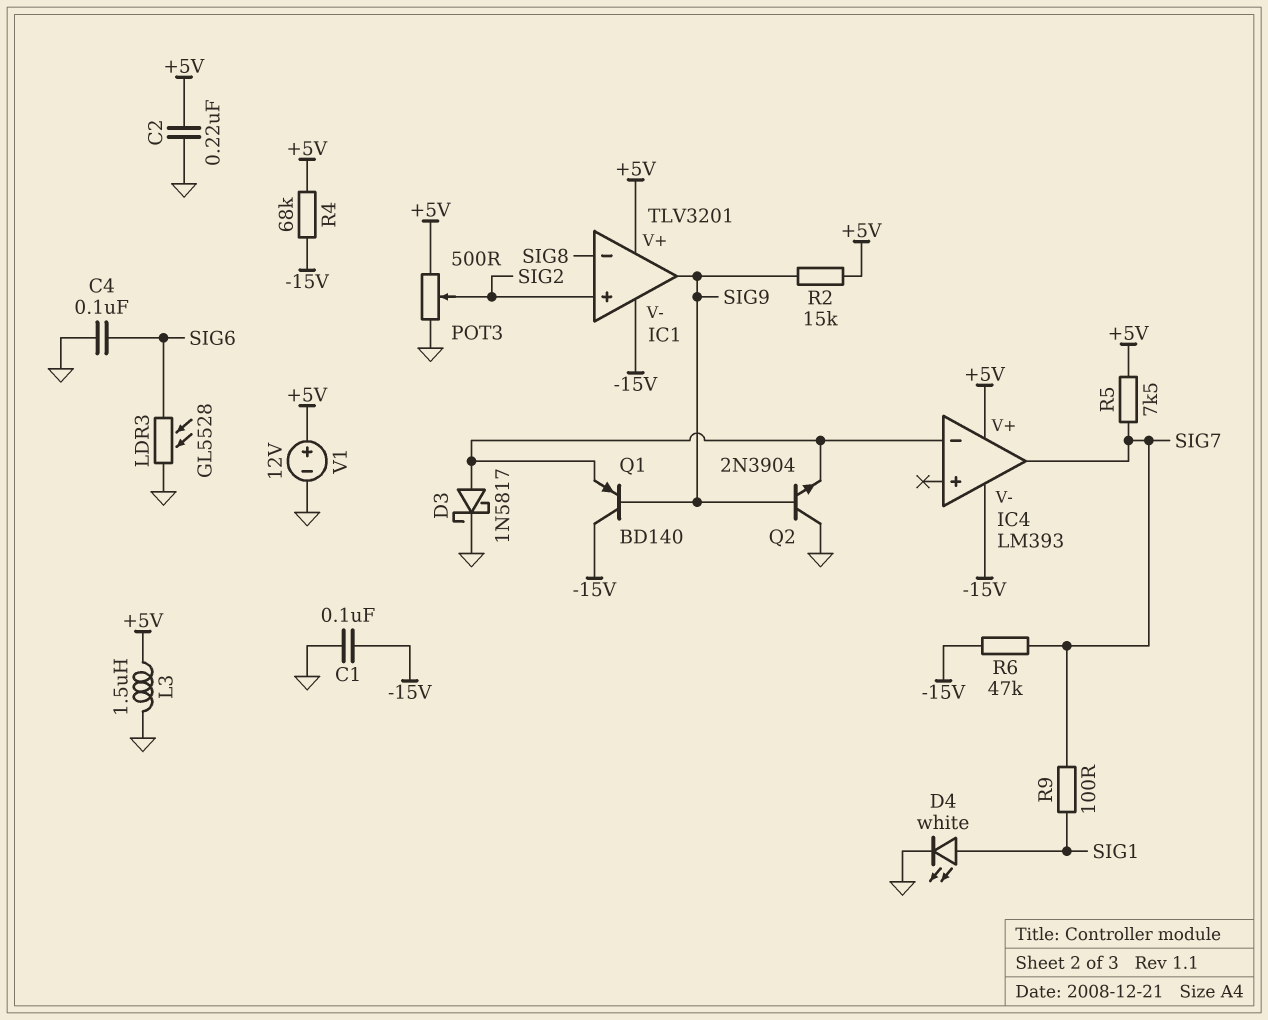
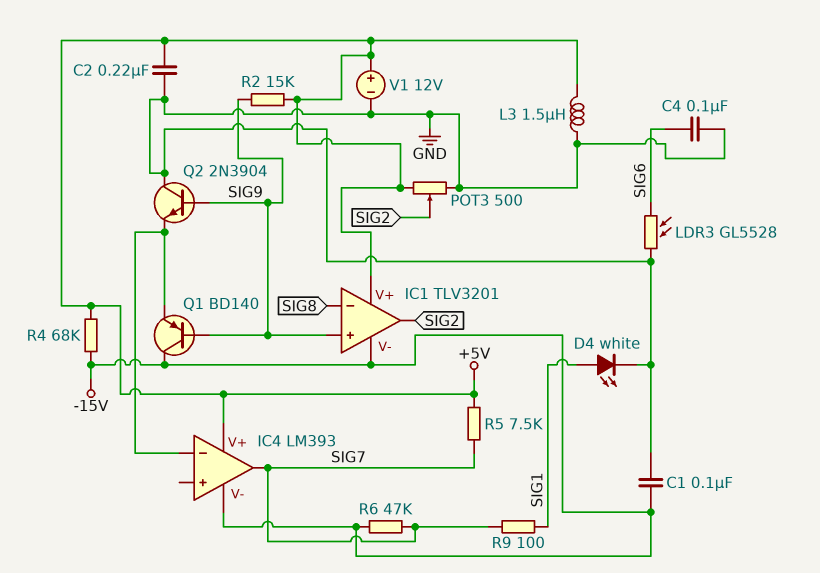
D3: schottky 1N5817 (A IC4/in-, K GND) -> none
IC1 pin in+: SIG2 -> SIG9
IC1 pin out: SIG9 -> SIG2

